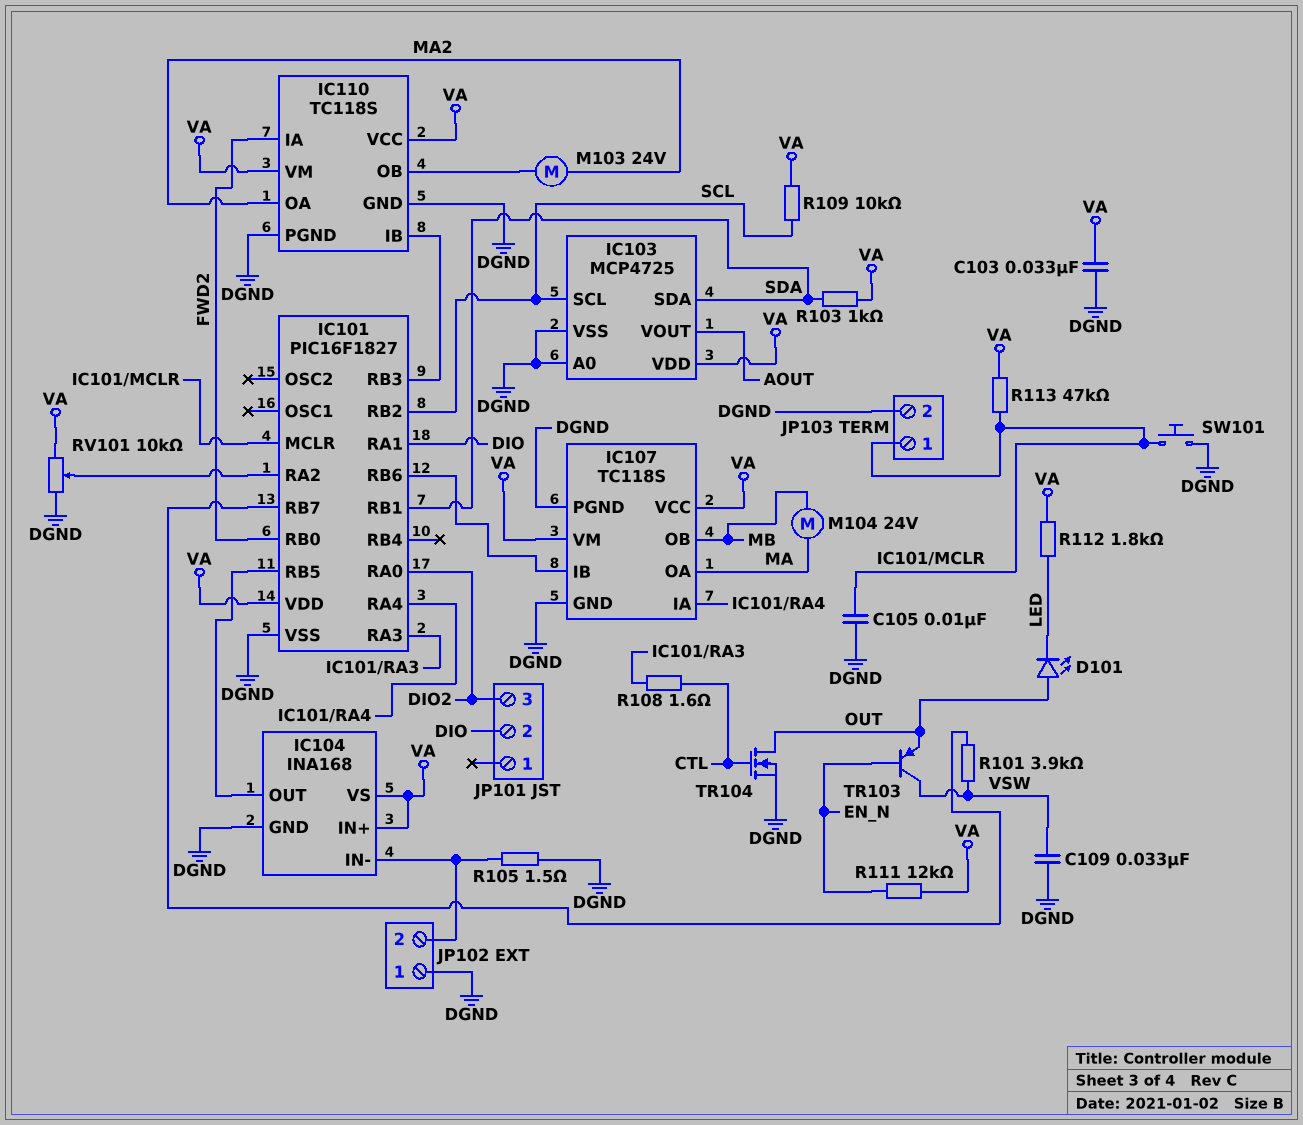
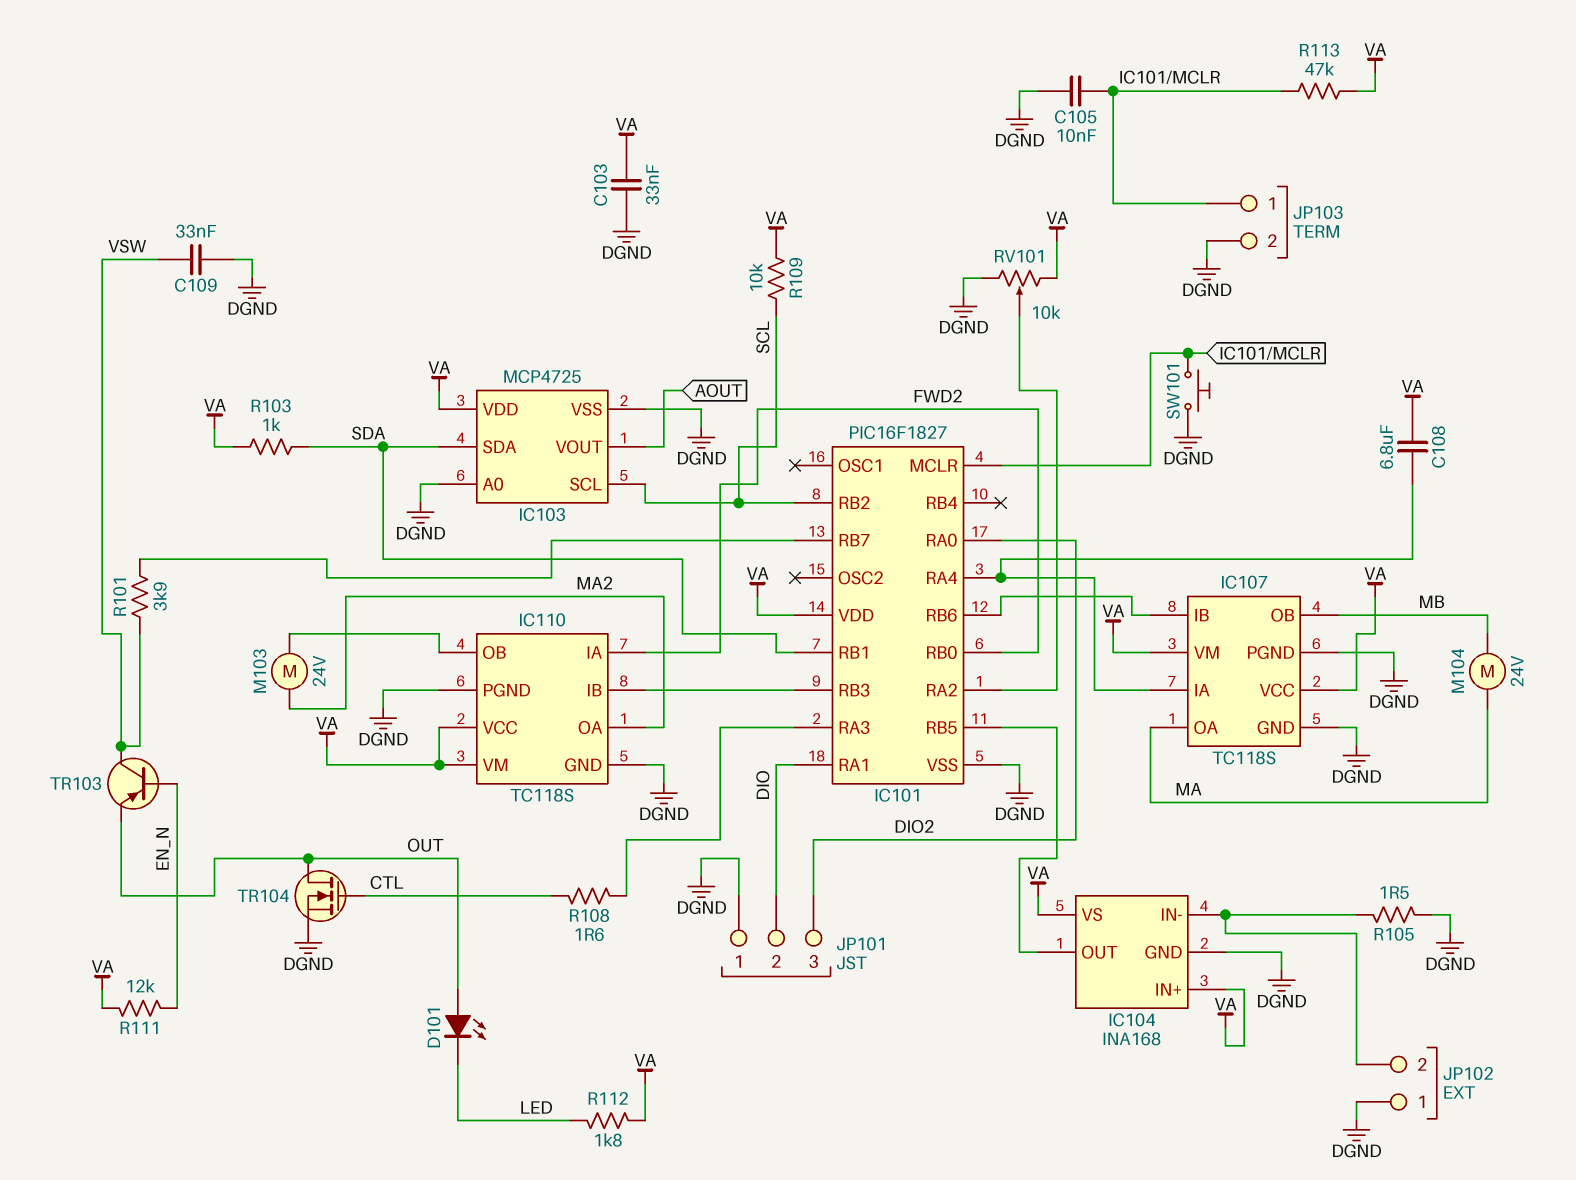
C108: none -> 6.8uF (IC101/RA4, VA)
JP101 pin 1: none -> DGND

